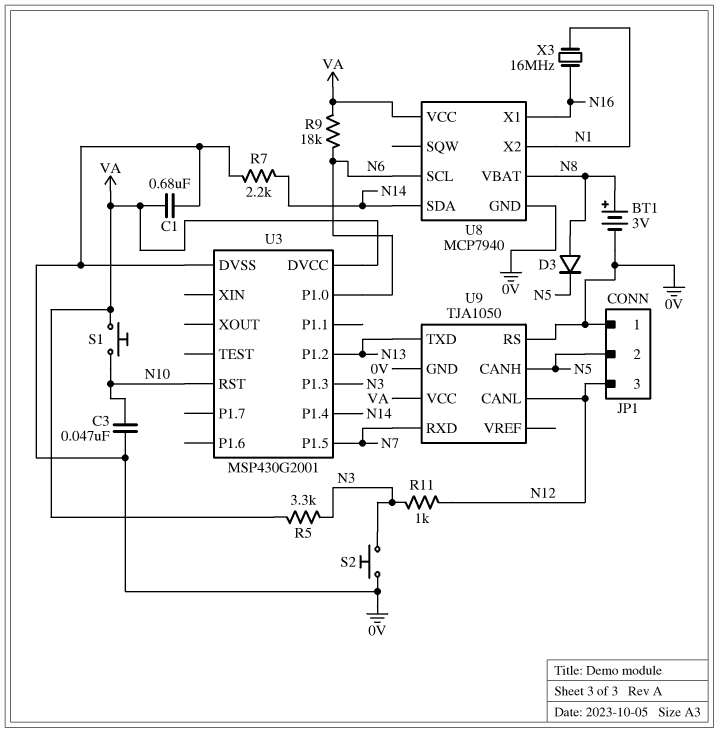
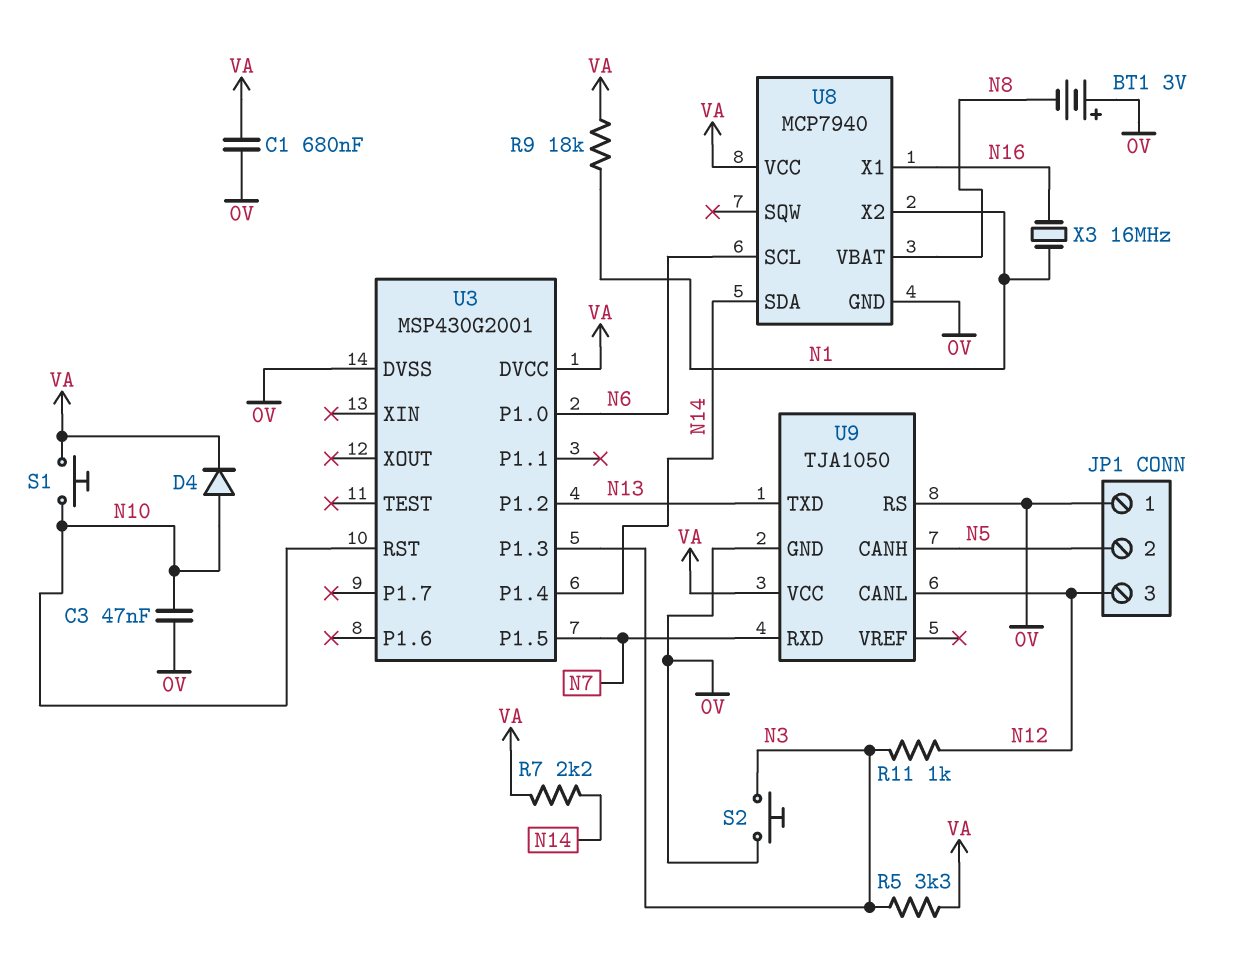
BT1: 3V (plus N8, minus 0V) -> 3V (plus 0V, minus N8)
D3: diode (A N8, K N5) -> none
D4: none -> diode (A N10, K VA)
R7: 2.2k (0V, N14) -> 2.2k (N14, VA)
R9: 18k (N6, VA) -> 18k (N1, VA)

